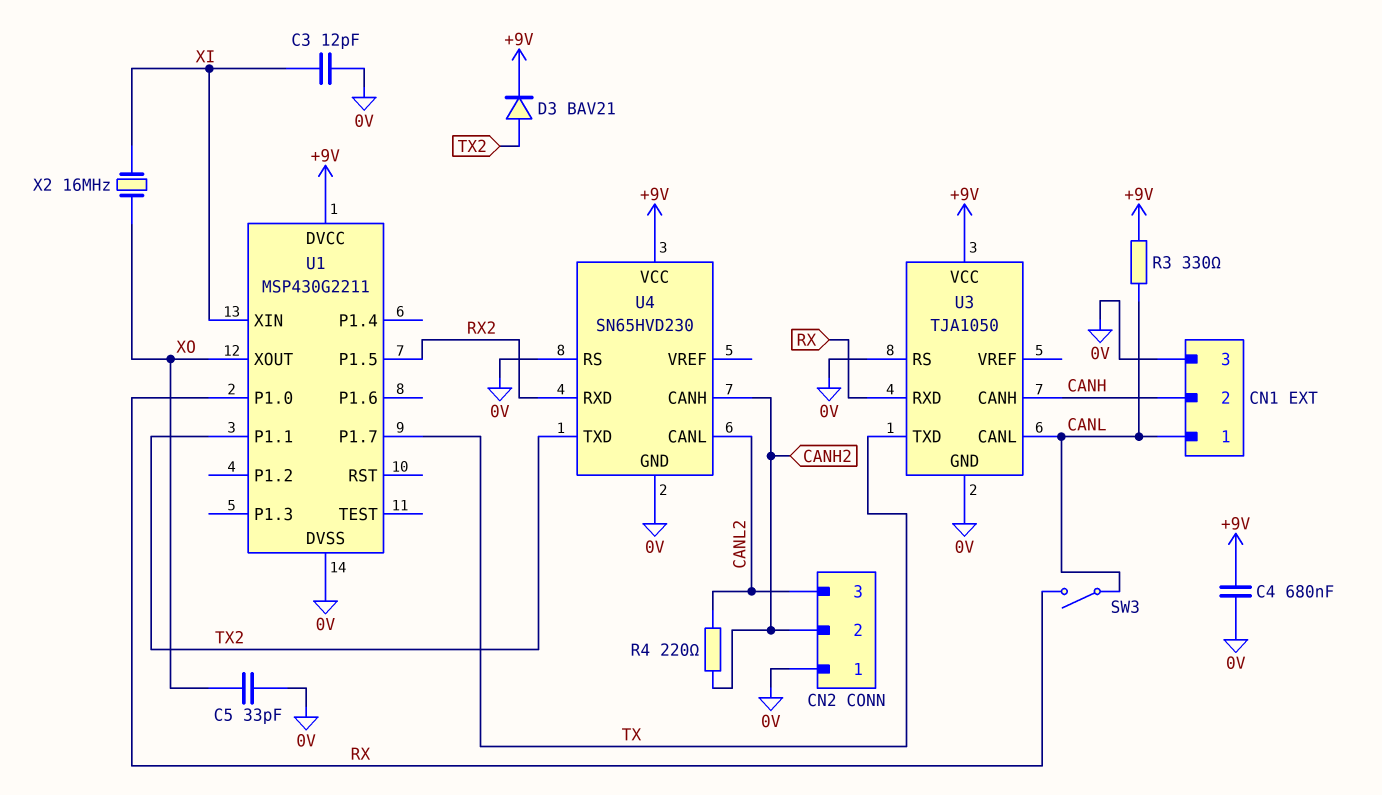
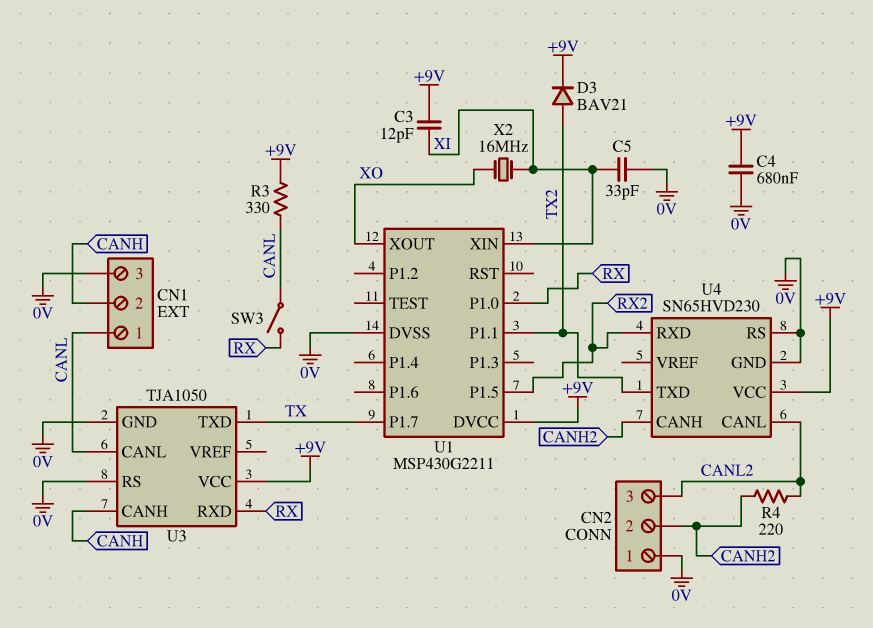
C3: 12pF (0V, XI) -> 12pF (+9V, XI)
C5: 33pF (0V, XO) -> 33pF (0V, XI)

